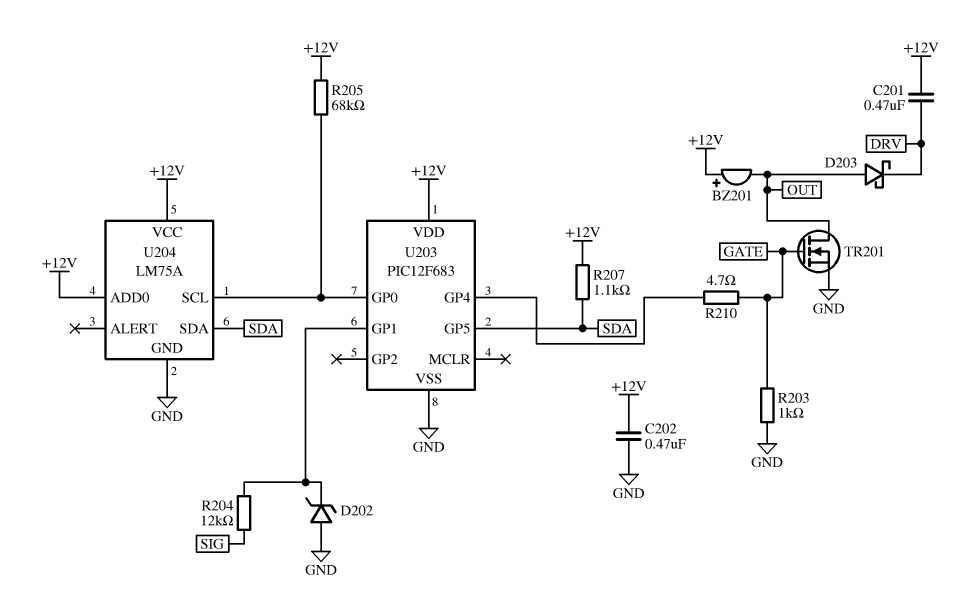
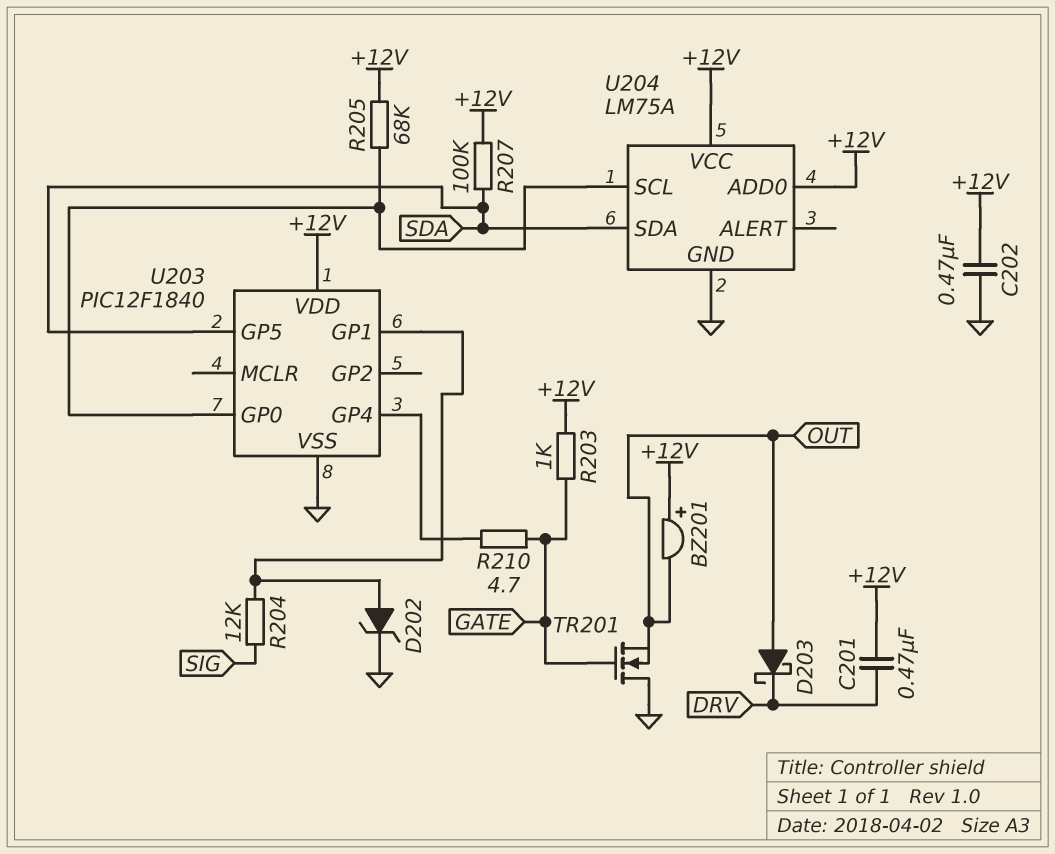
D202: zener (A GND, K U203/GP1) -> zener (A U203/GP1, K GND)
R203: 1k (GATE, GND) -> 1k (+12V, GATE)
R207: 1.1k (+12V, SDA) -> 100k (+12V, SDA)
TR201: NMOS (G GATE, D OUT, S GND) -> NMOS (G GATE, D GND, S OUT)
U203: PIC12F683 -> PIC12F1840

